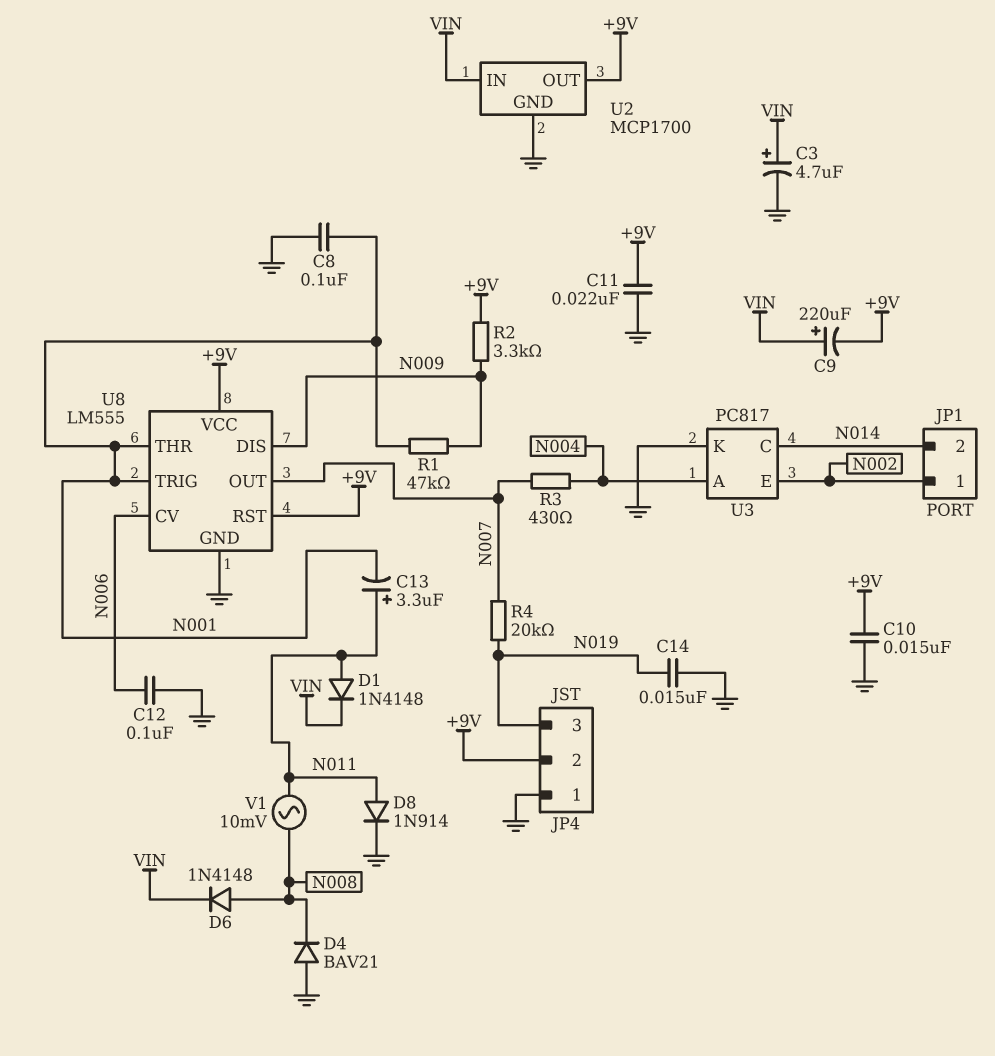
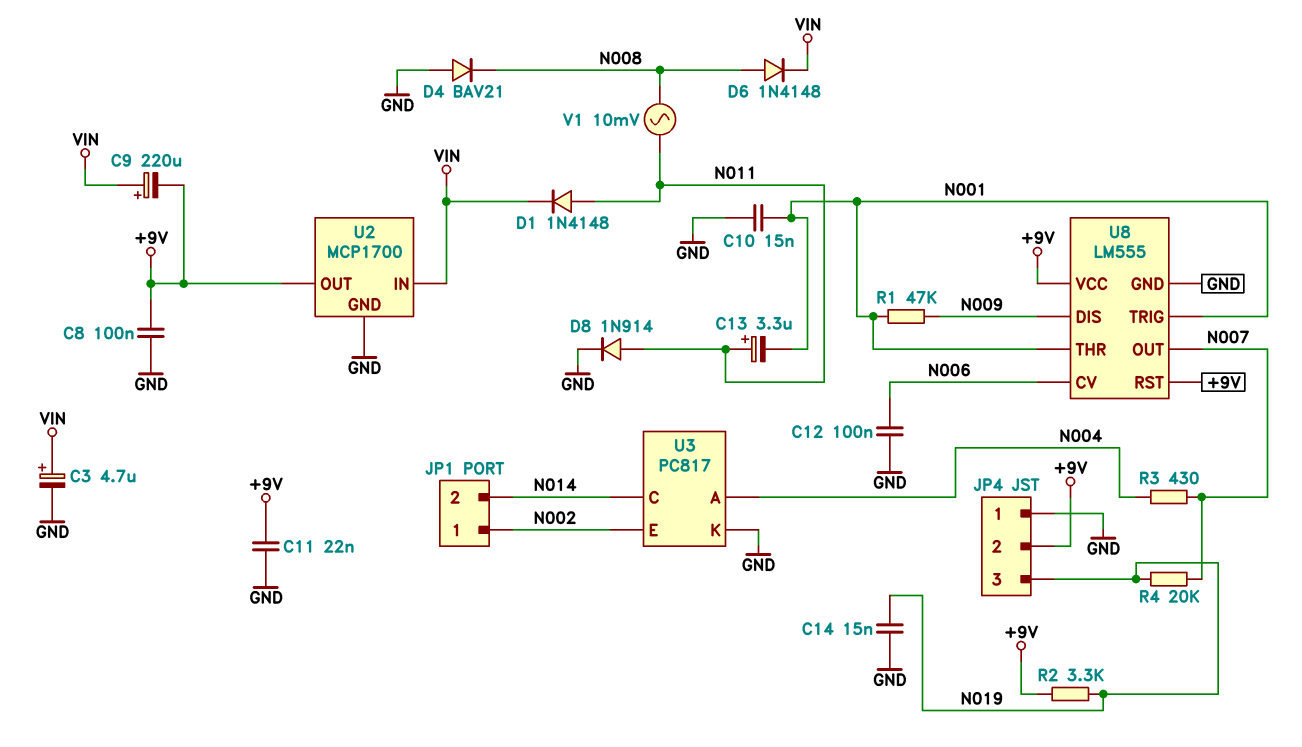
C8: 100nF (GND, N001) -> 100nF (+9V, GND)
C10: 15nF (+9V, GND) -> 15nF (GND, N001)
R2: 3.3k (+9V, N009) -> 3.3k (+9V, N019)

